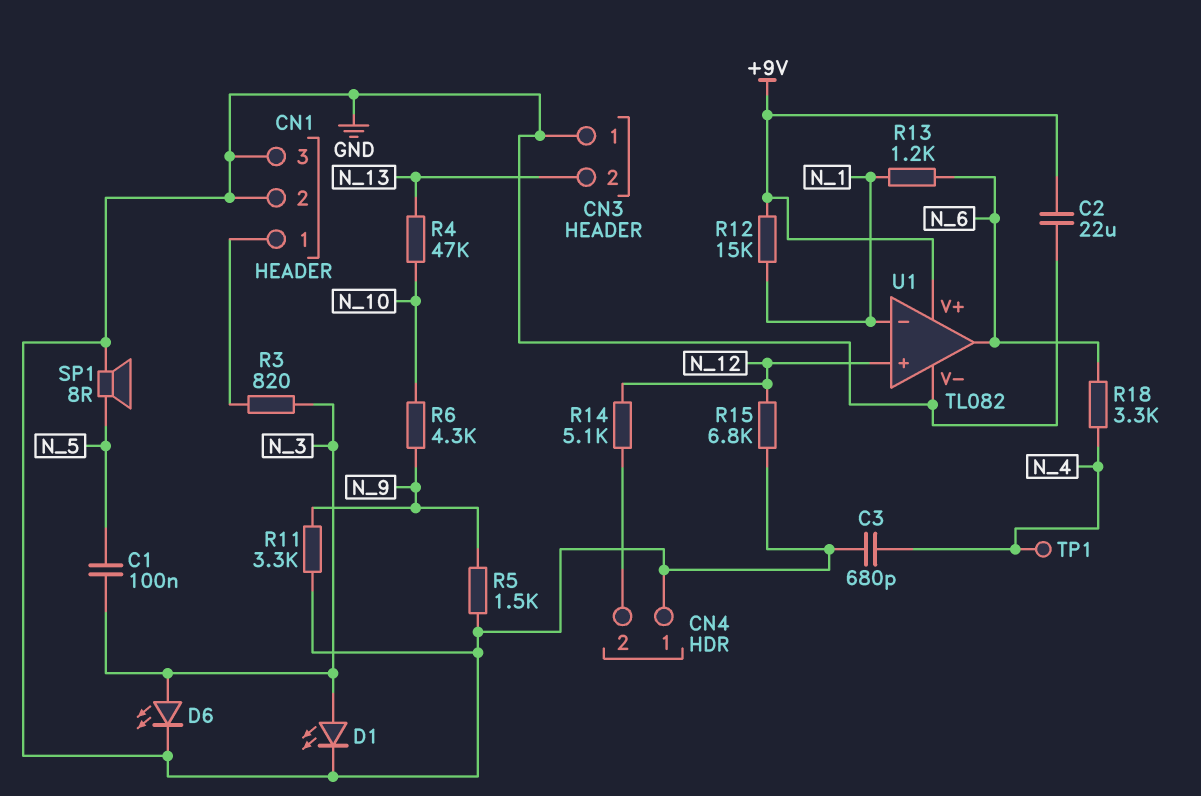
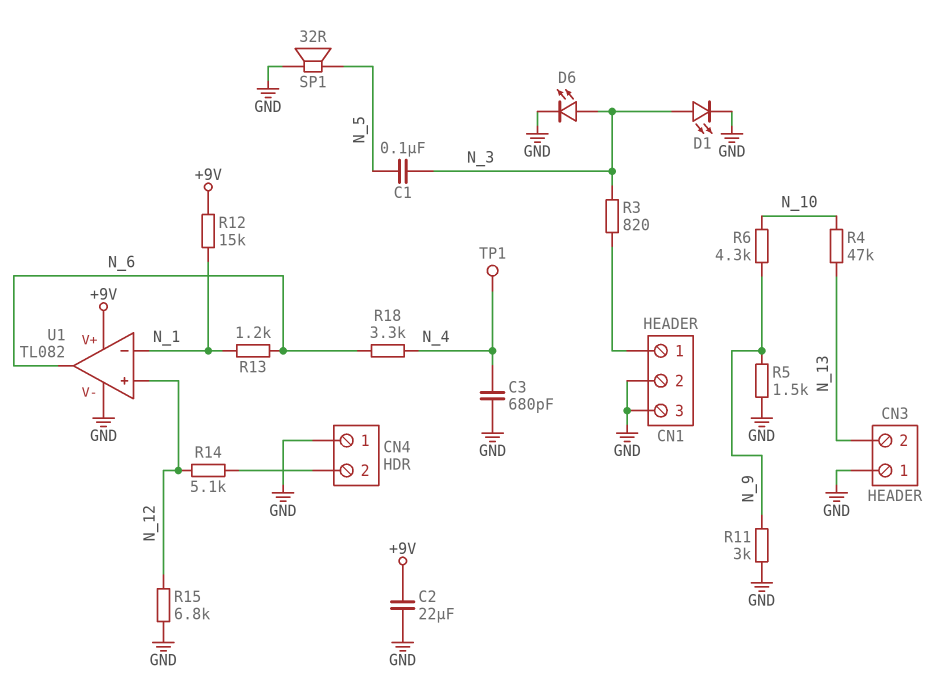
R11: 3.3k (GND, N_9) -> 3k (GND, N_9)
SP1: speaker 8R (GND, N_5) -> speaker 32R (GND, N_5)

